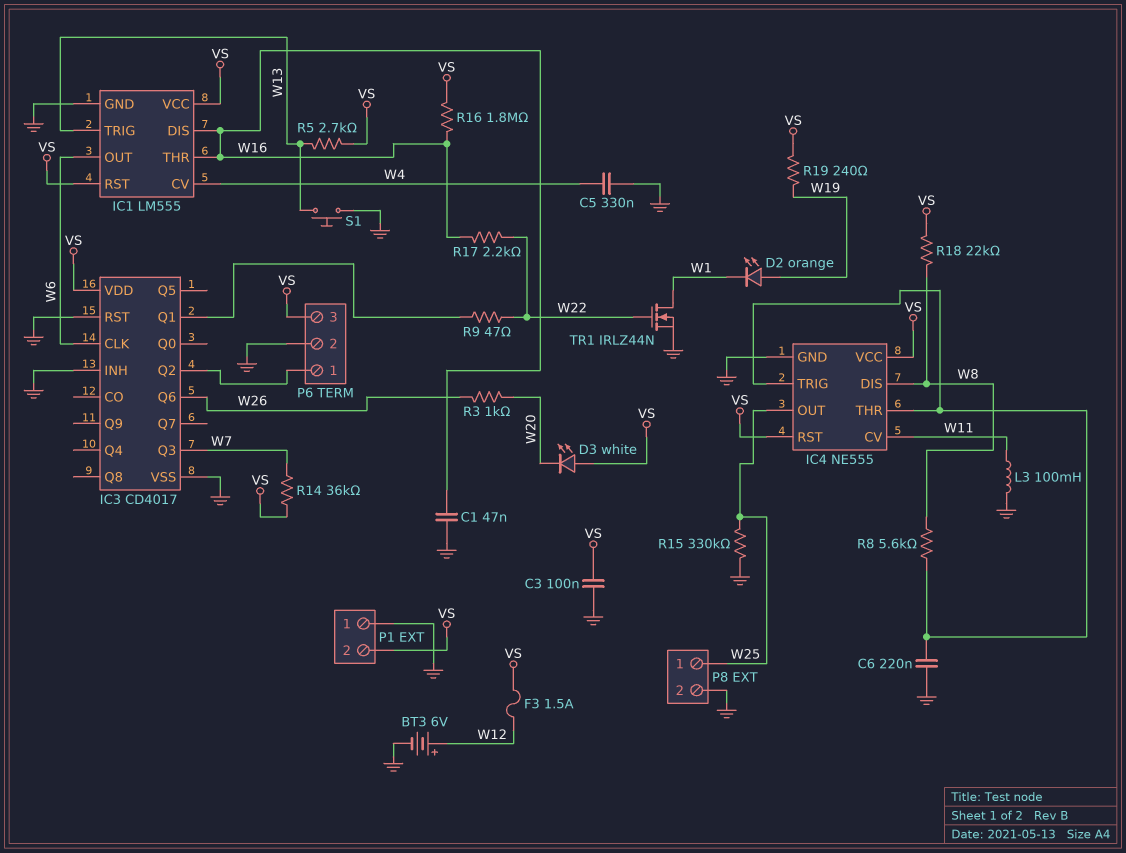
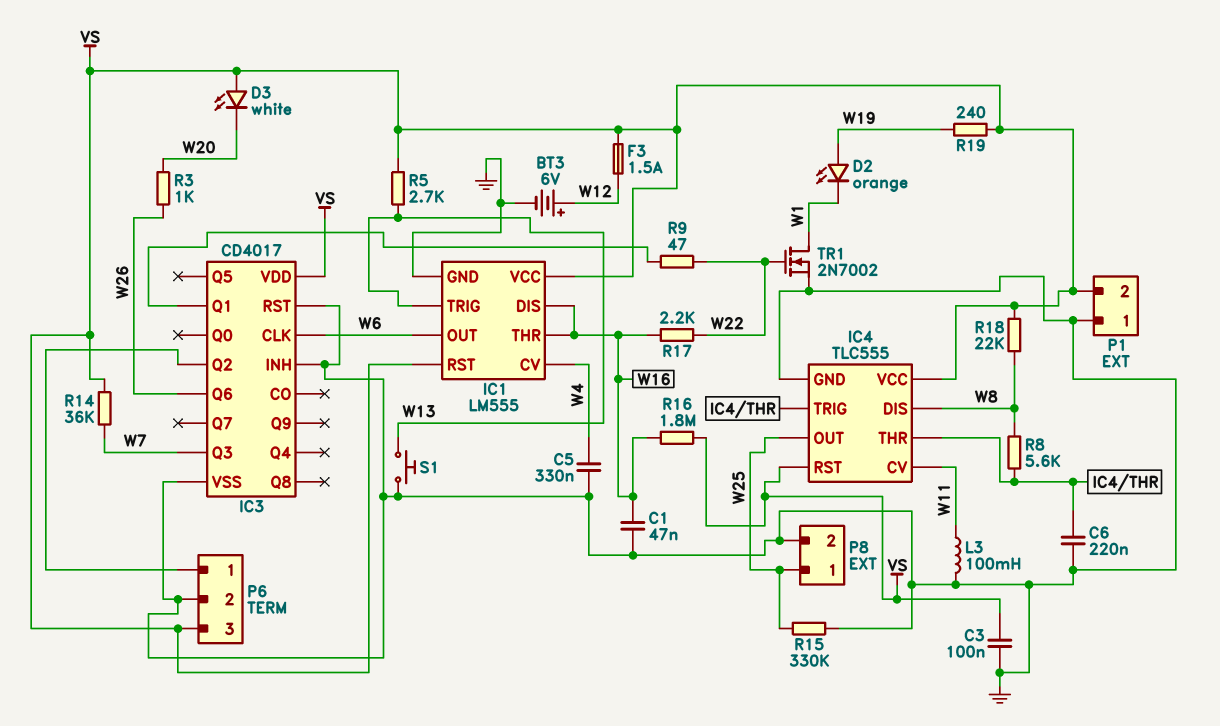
IC4: NE555 -> TLC555
TR1: NMOS IRLZ44N (G W22, D W1, S GND) -> NMOS 2N7002 (G W22, D W1, S GND)

